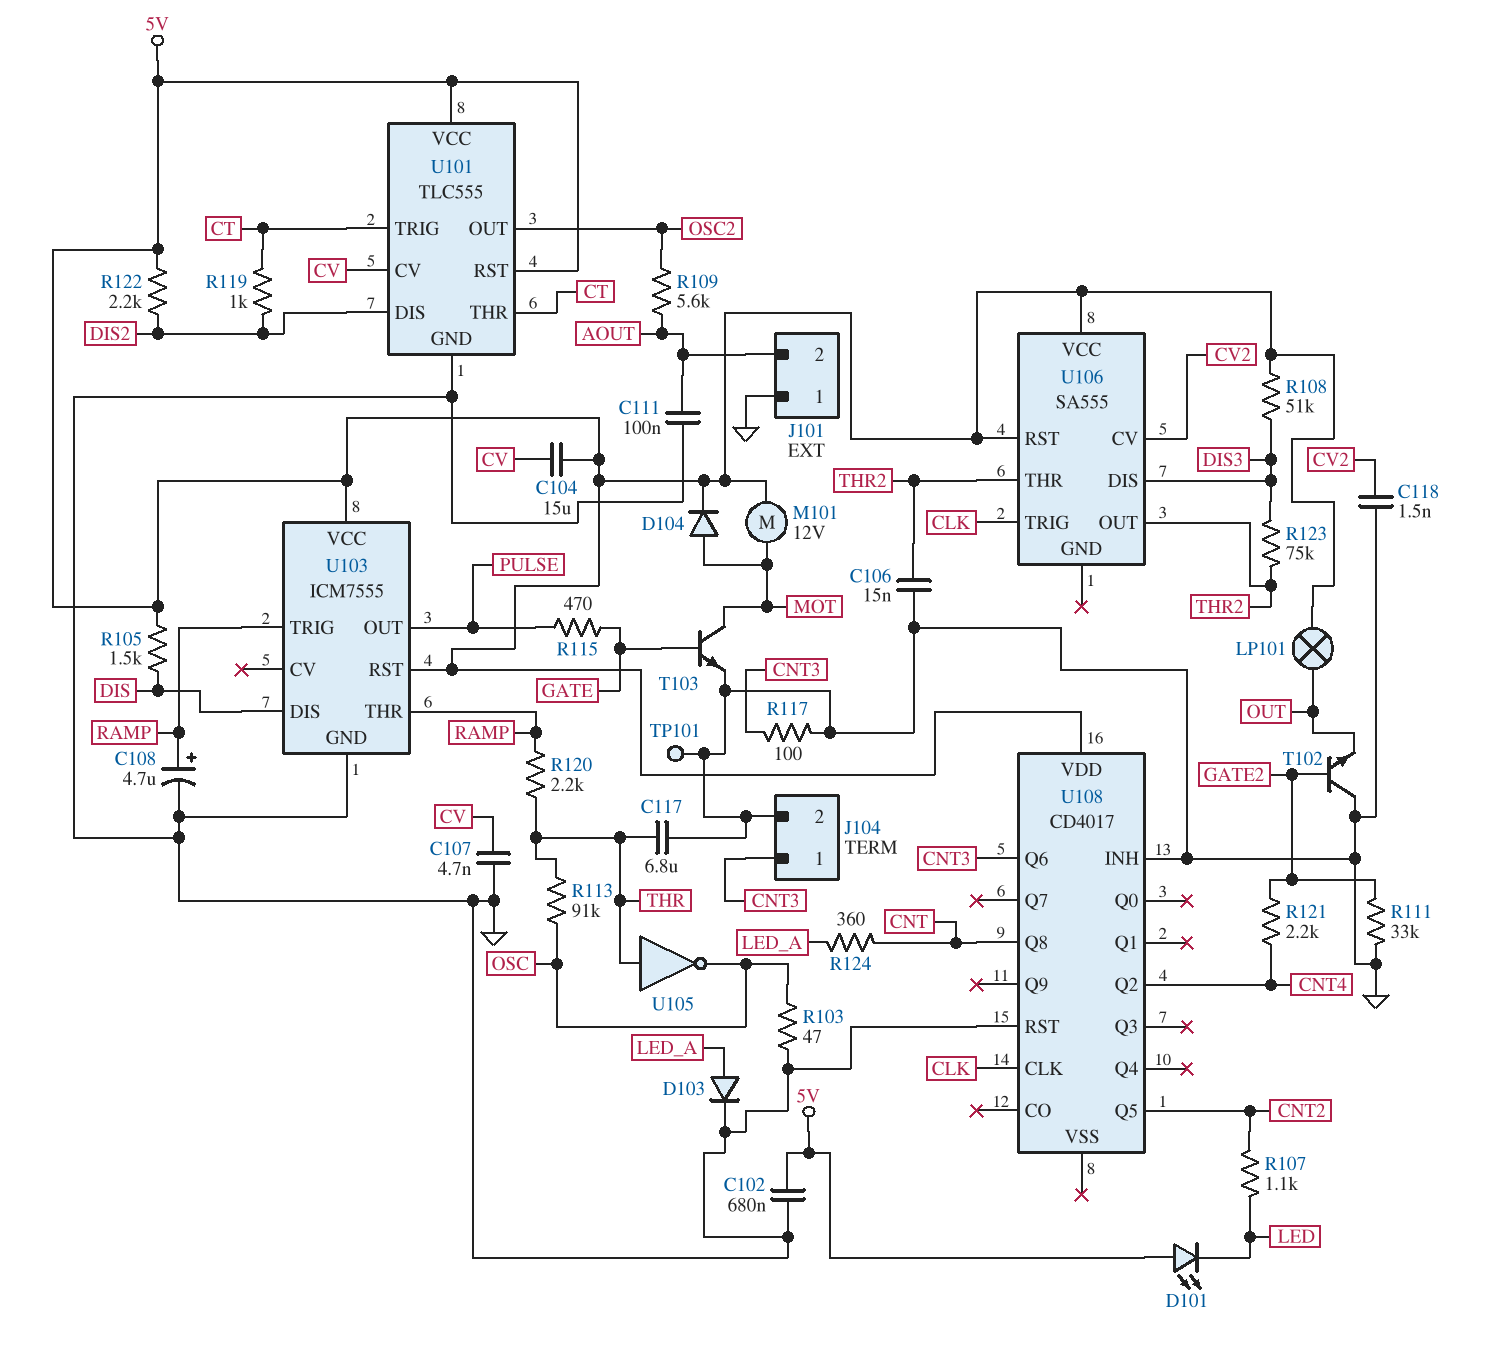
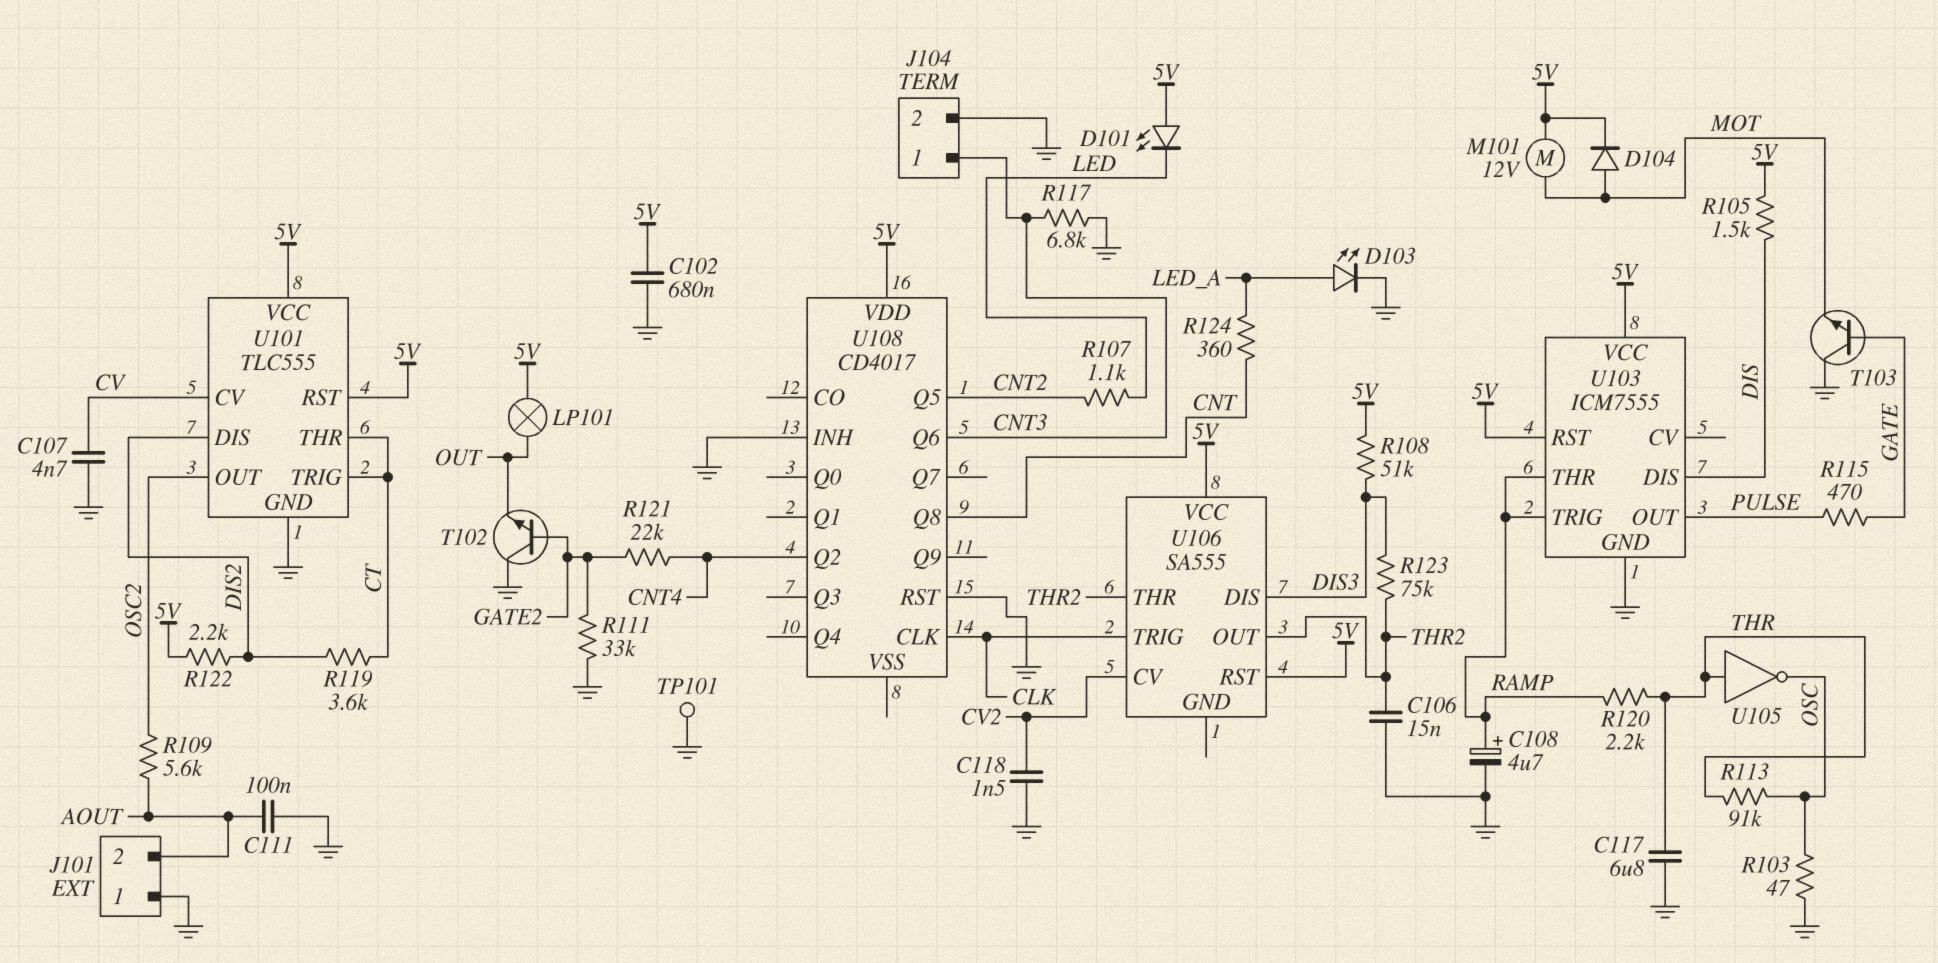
C104: 15uF (5V, CV) -> none
D103: diode (A LED_A, K GND) -> LED (A LED_A, K GND)
R117: 100 (CNT3, GND) -> 6.8k (CNT3, GND)
R119: 1k (CT, DIS2) -> 3.6k (CT, DIS2)
R121: 2.2k (CNT4, GATE2) -> 22k (CNT4, GATE2)
T103: NPN (B GATE, C MOT, E GND) -> NPN (B GATE, C GND, E MOT)

